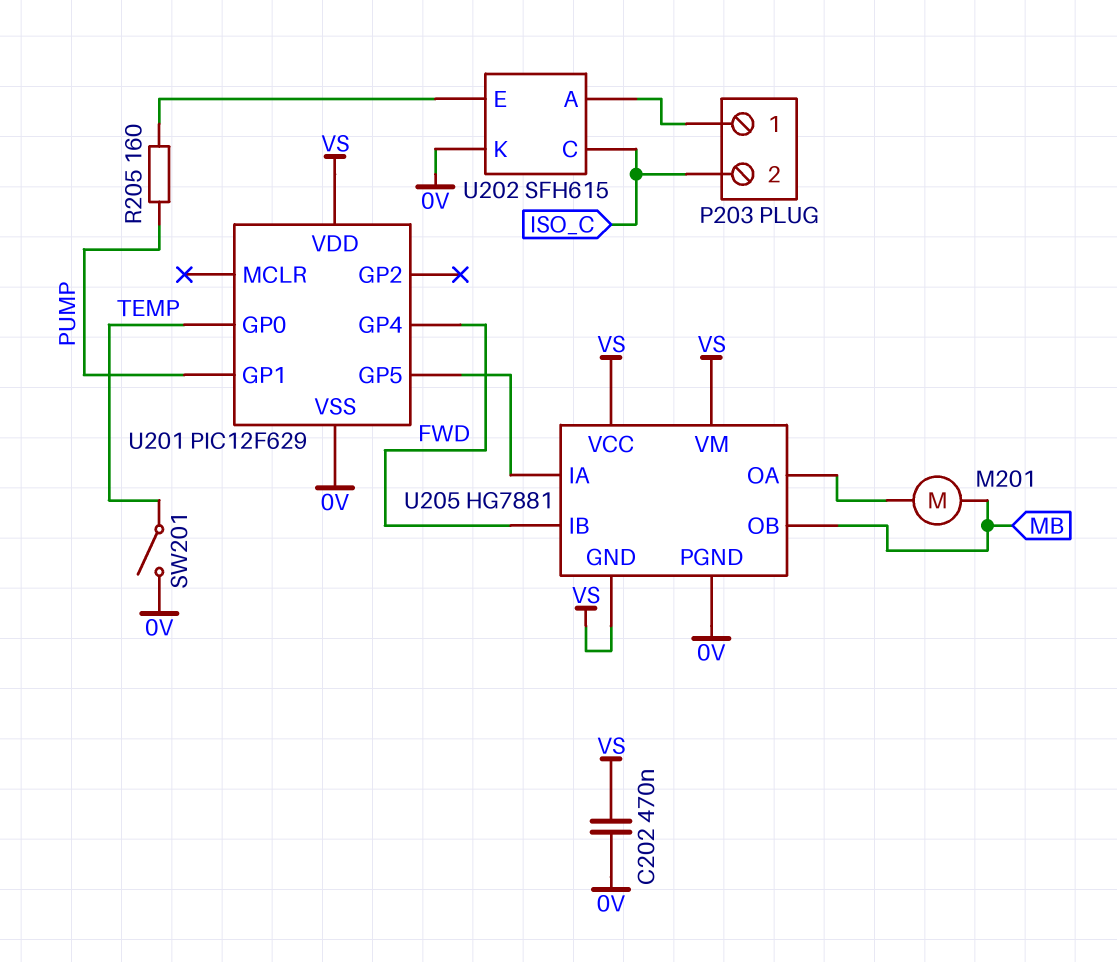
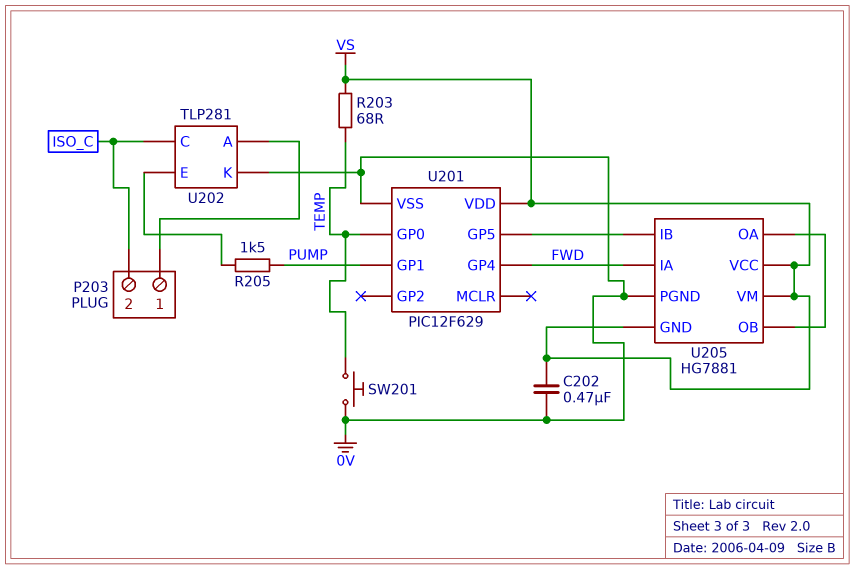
M201: motor (MB, U205/OA) -> none
R203: none -> 68 (TEMP, VS)
R205: 160 (PUMP, U202/E) -> 1.5k (PUMP, U202/E)
SW201: switch (0V, TEMP) -> button (0V, TEMP)
U202: SFH615 -> TLP281
U205 pin IA: U201/GP5 -> FWD
U205 pin IB: FWD -> U201/GP5
U205 pin OB: MB -> U205/OA

